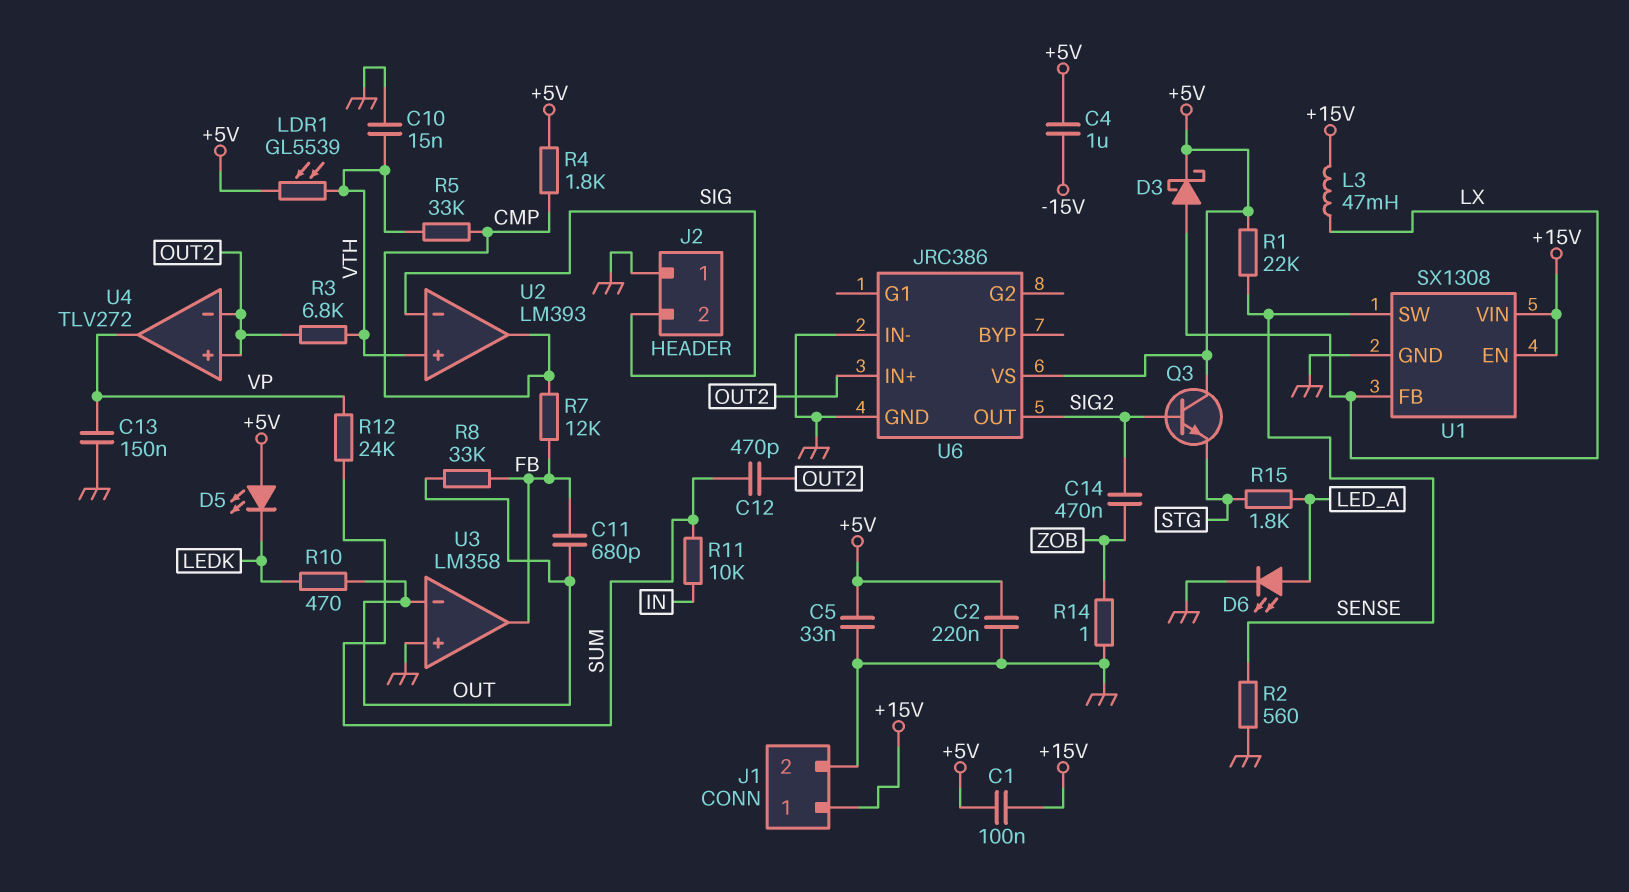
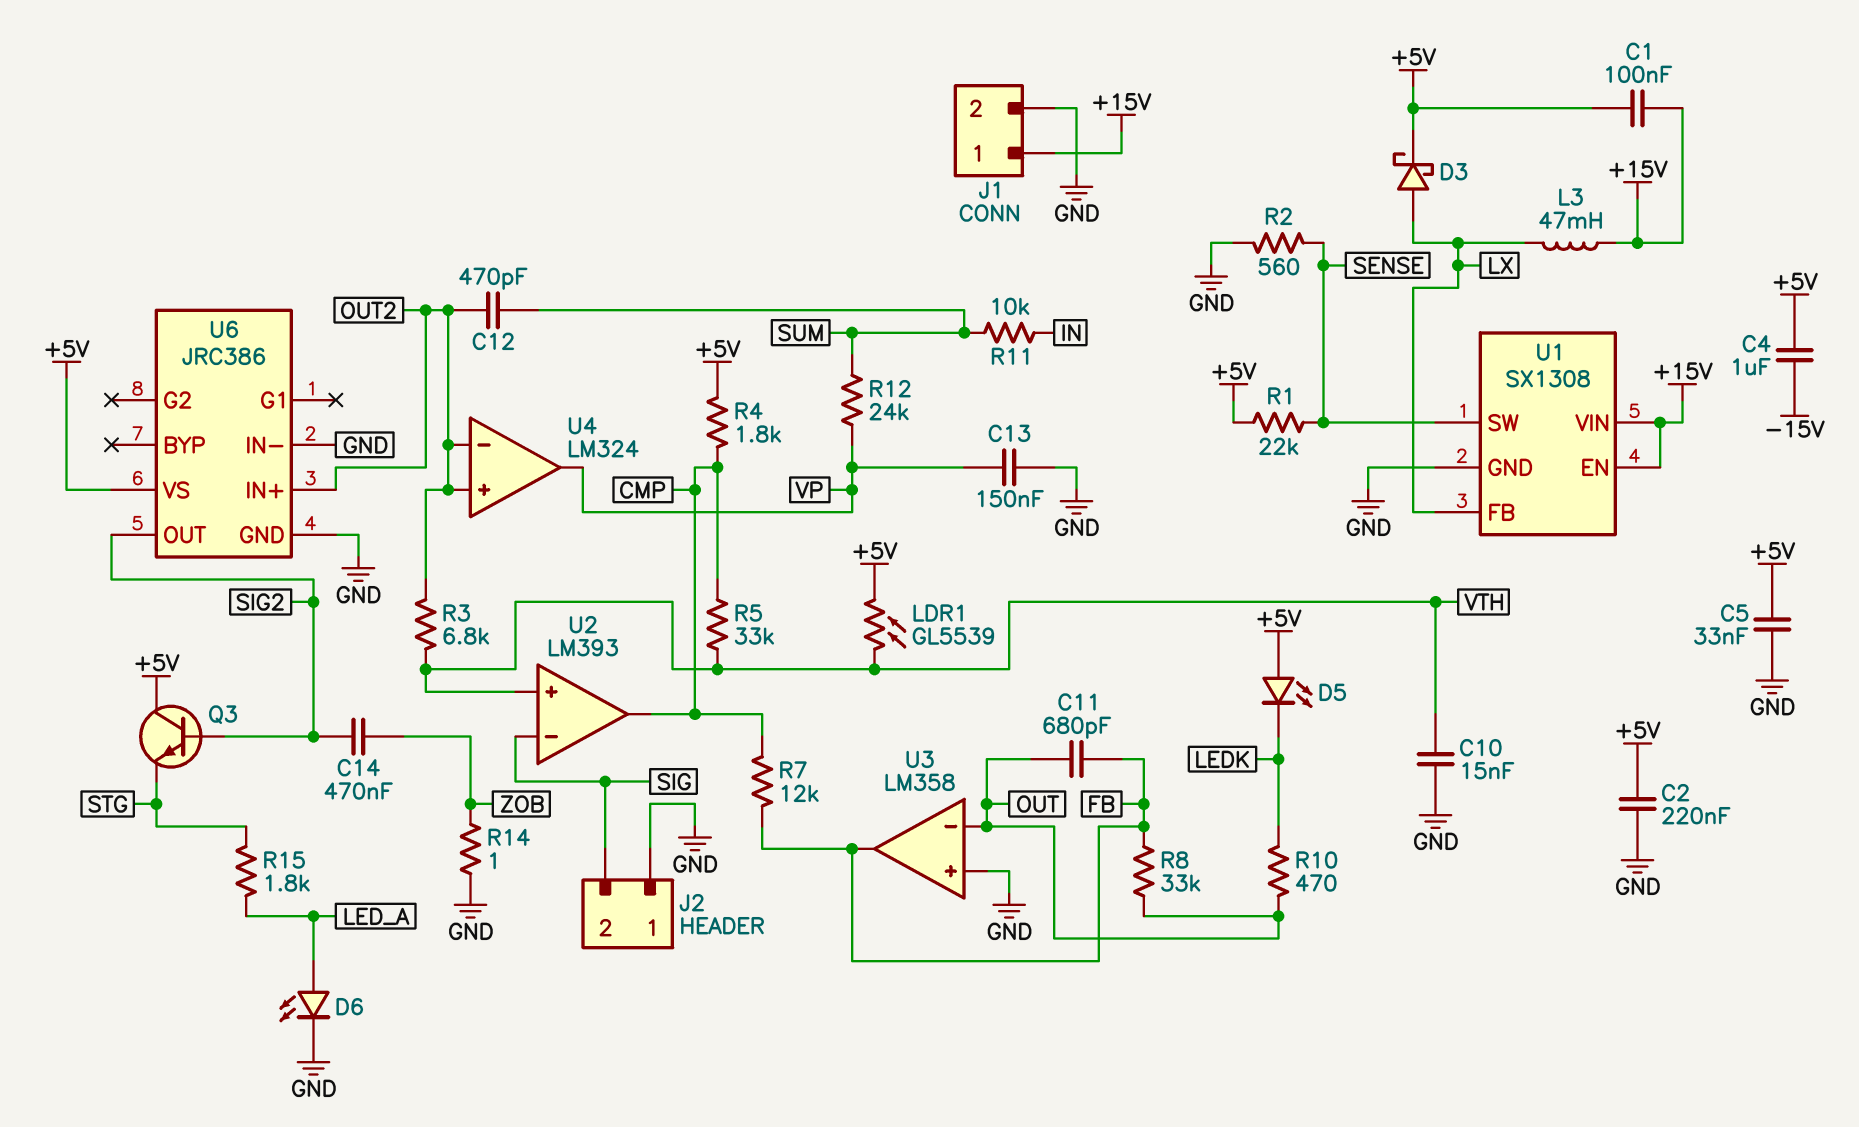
U4: TLV272 -> LM324

